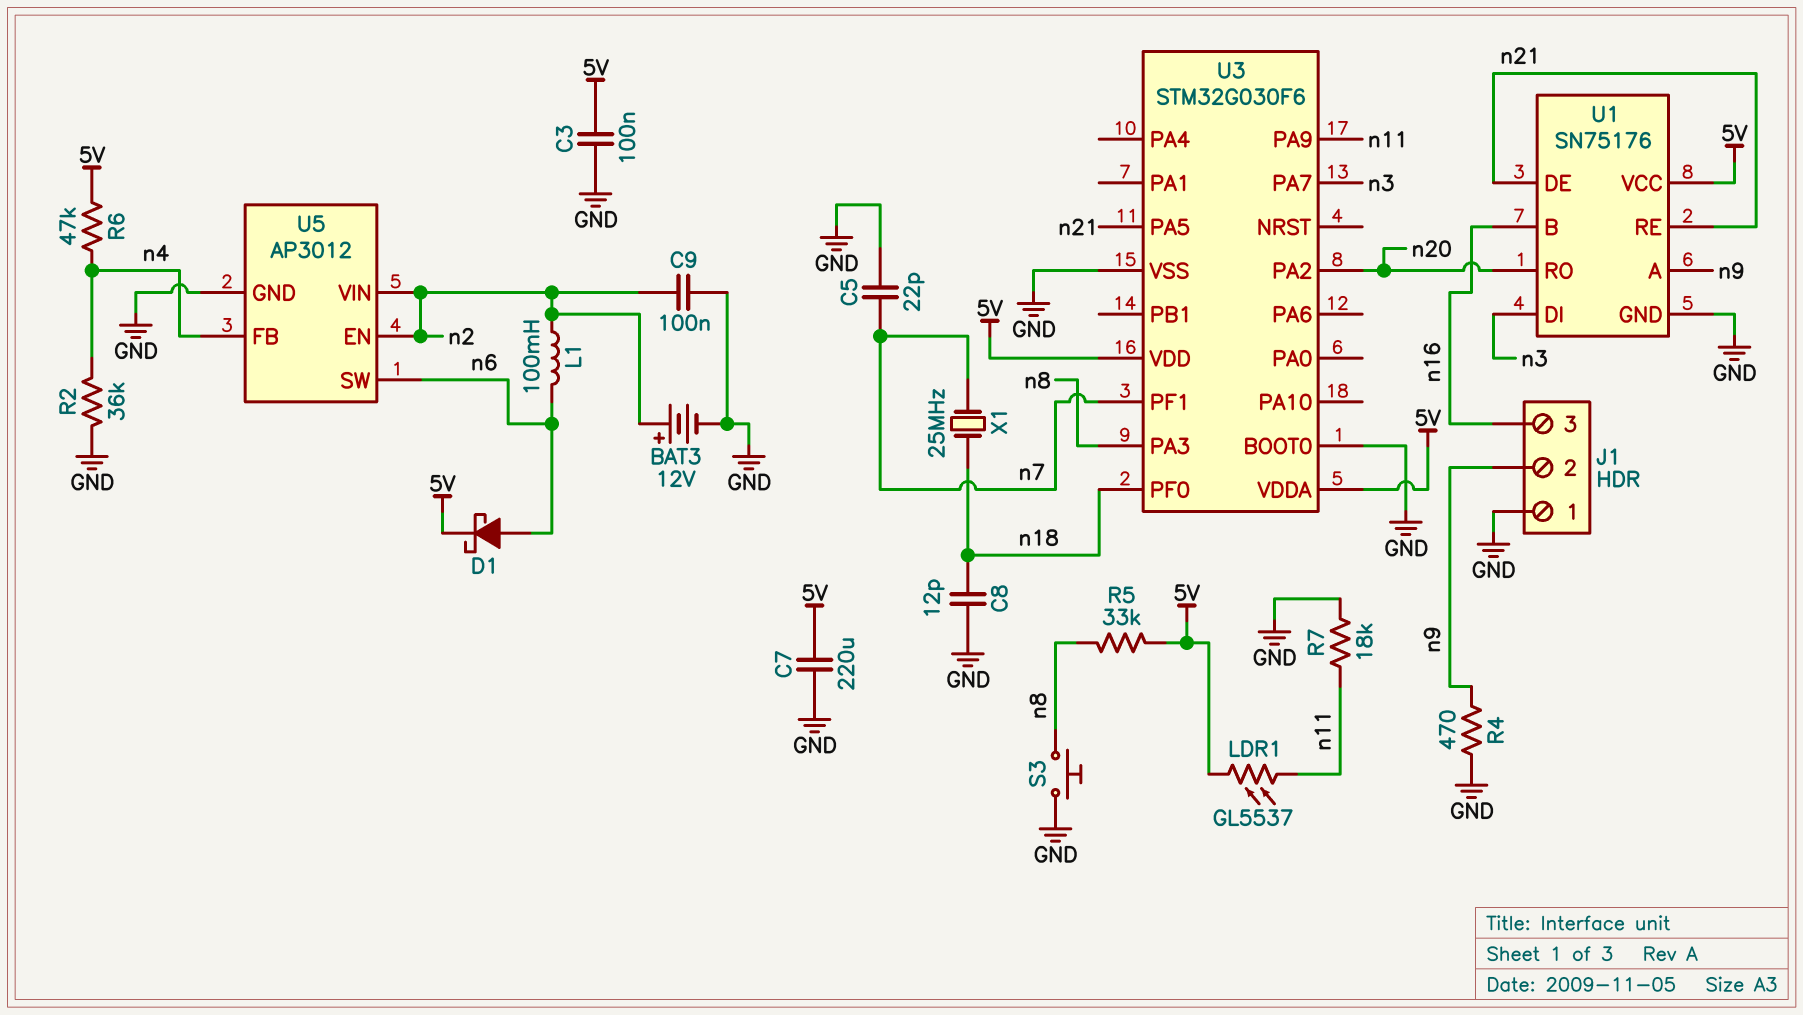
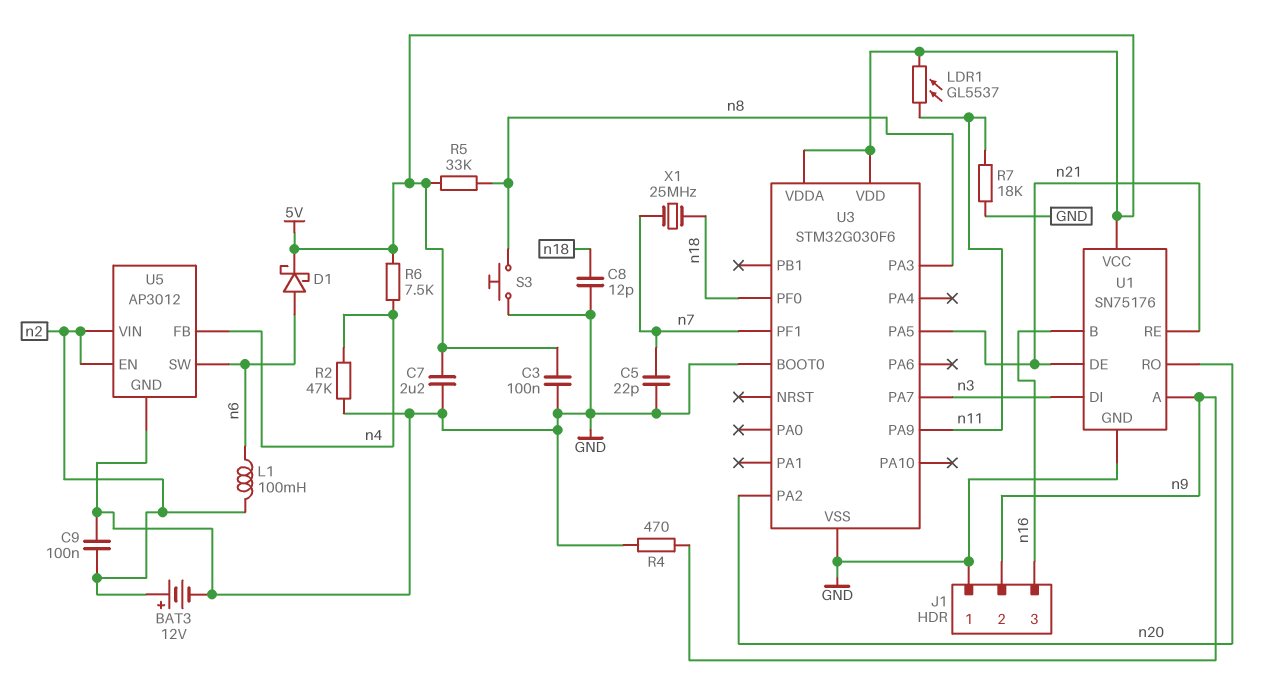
C7: 220uF (5V, GND) -> 2.2uF (5V, GND)
R2: 36k (GND, n4) -> 47k (GND, n4)
R6: 47k (5V, n4) -> 7.5k (5V, n4)

